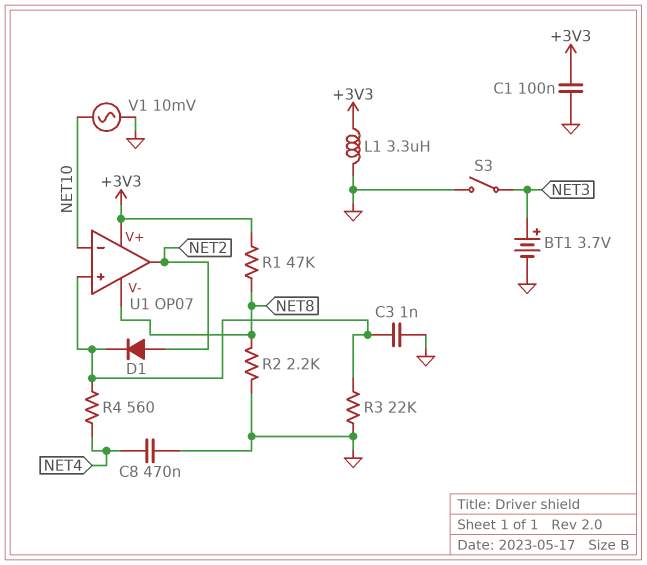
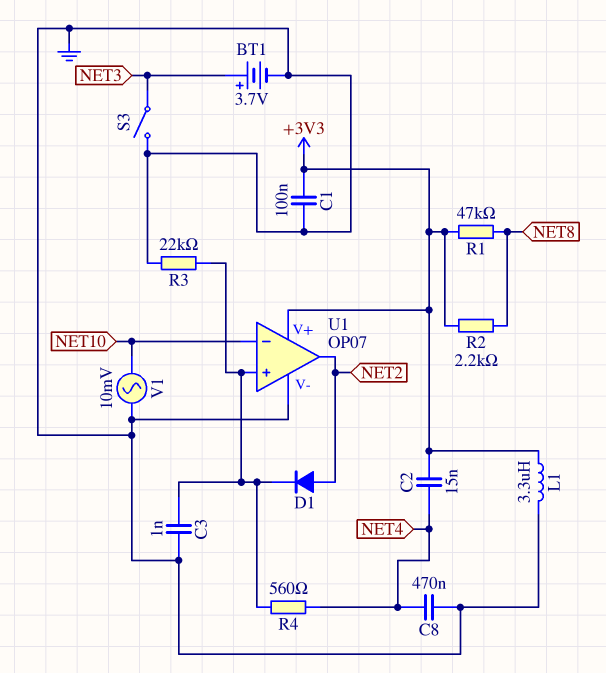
C2: none -> 15nF (+3V3, NET4)
R2: 2.2k (GND, NET8) -> 2.2k (+3V3, NET8)
U1 pin V-: NET8 -> GND

